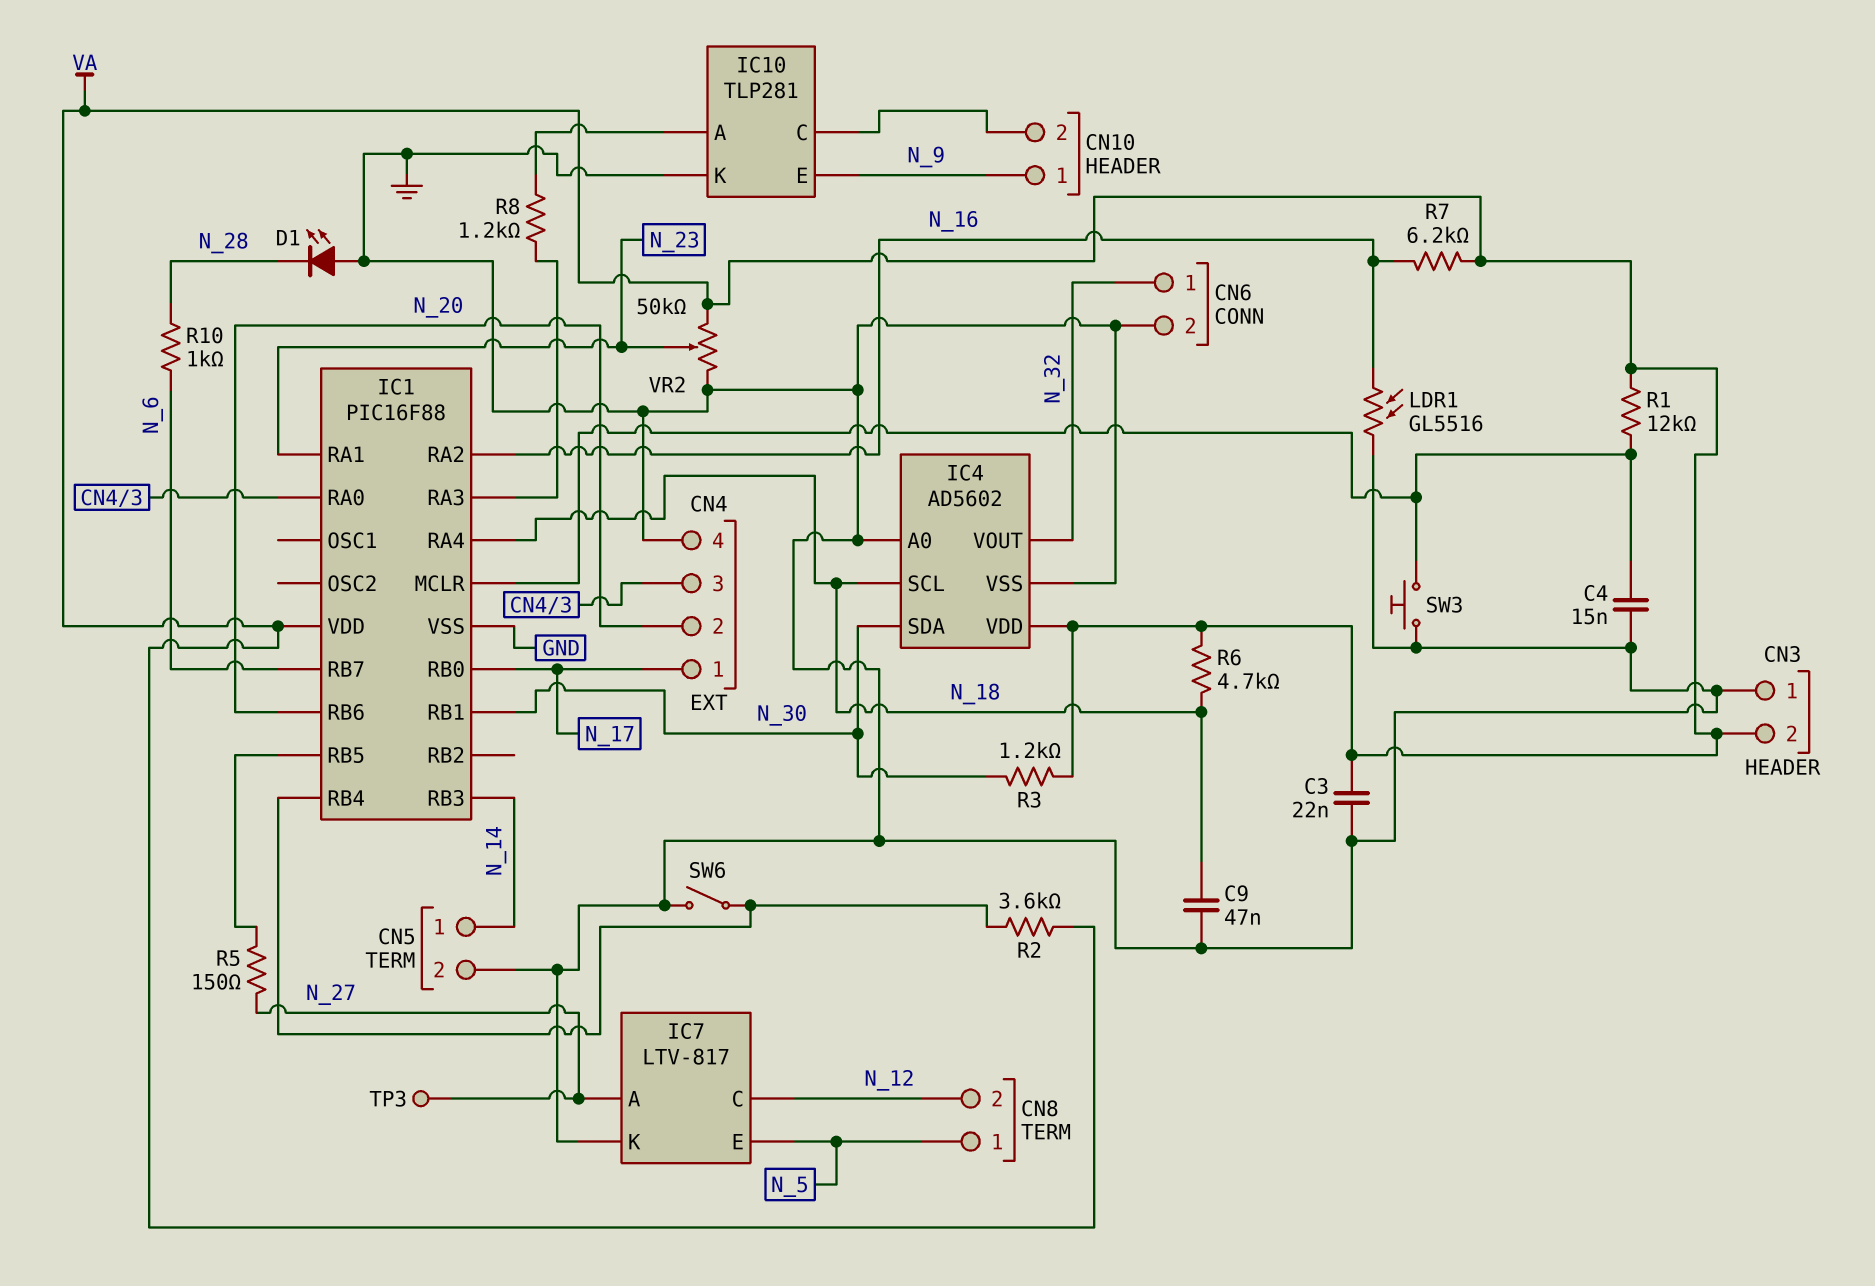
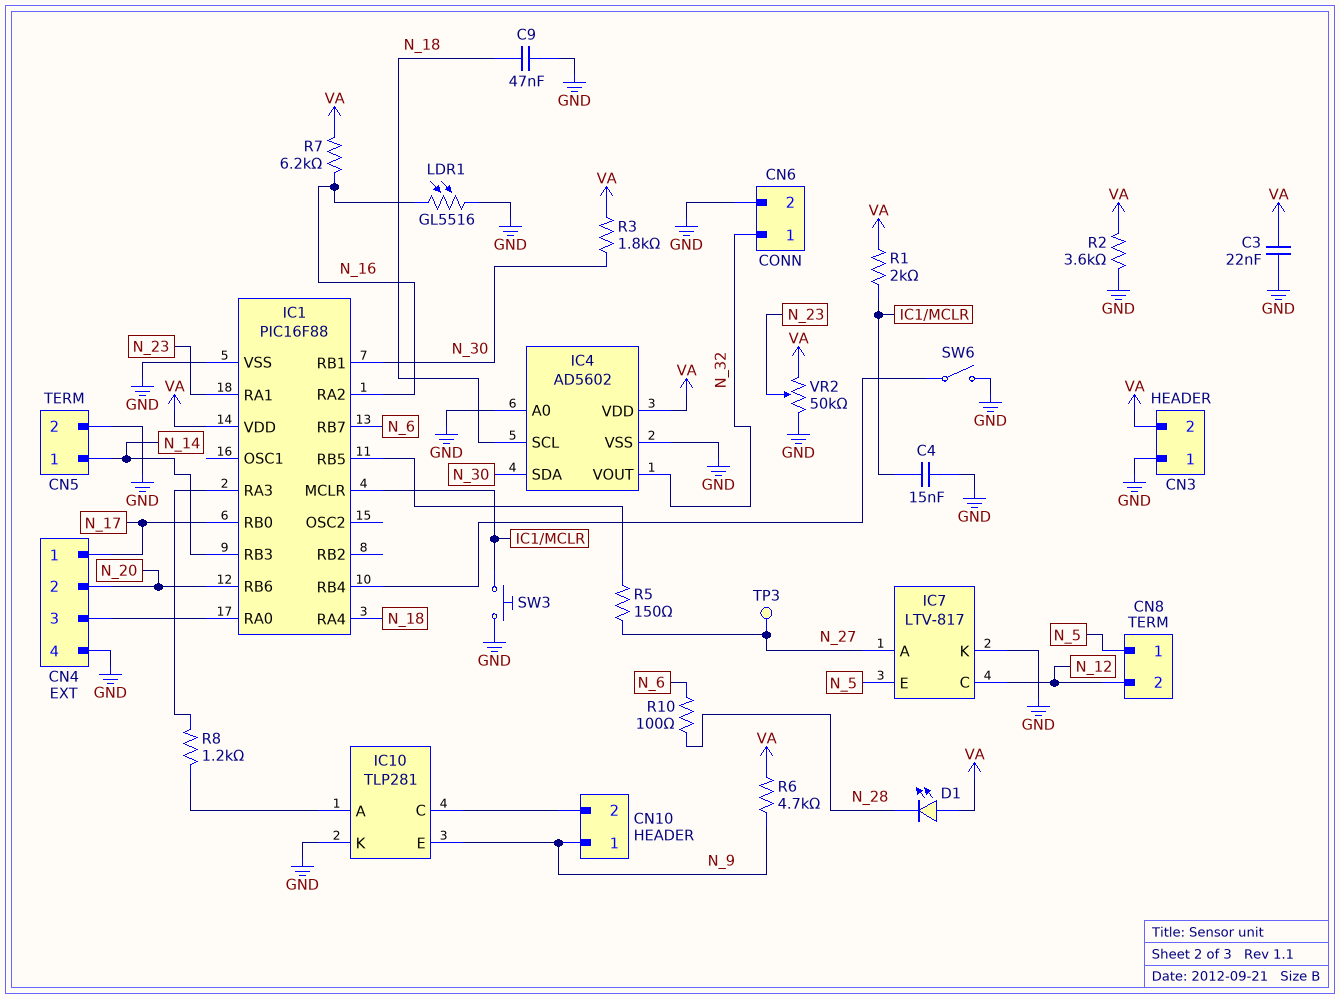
D1: LED (A GND, K N_28) -> LED (A VA, K N_28)
R1: 12k (IC1/MCLR, VA) -> 2k (IC1/MCLR, VA)
R2: 3.6k (IC1/RB4, VA) -> 3.6k (GND, VA)
R3: 1.2k (N_30, VA) -> 1.8k (N_30, VA)
R6: 4.7k (N_18, VA) -> 4.7k (N_9, VA)
R10: 1k (N_6, N_28) -> 100 (N_6, N_28)

